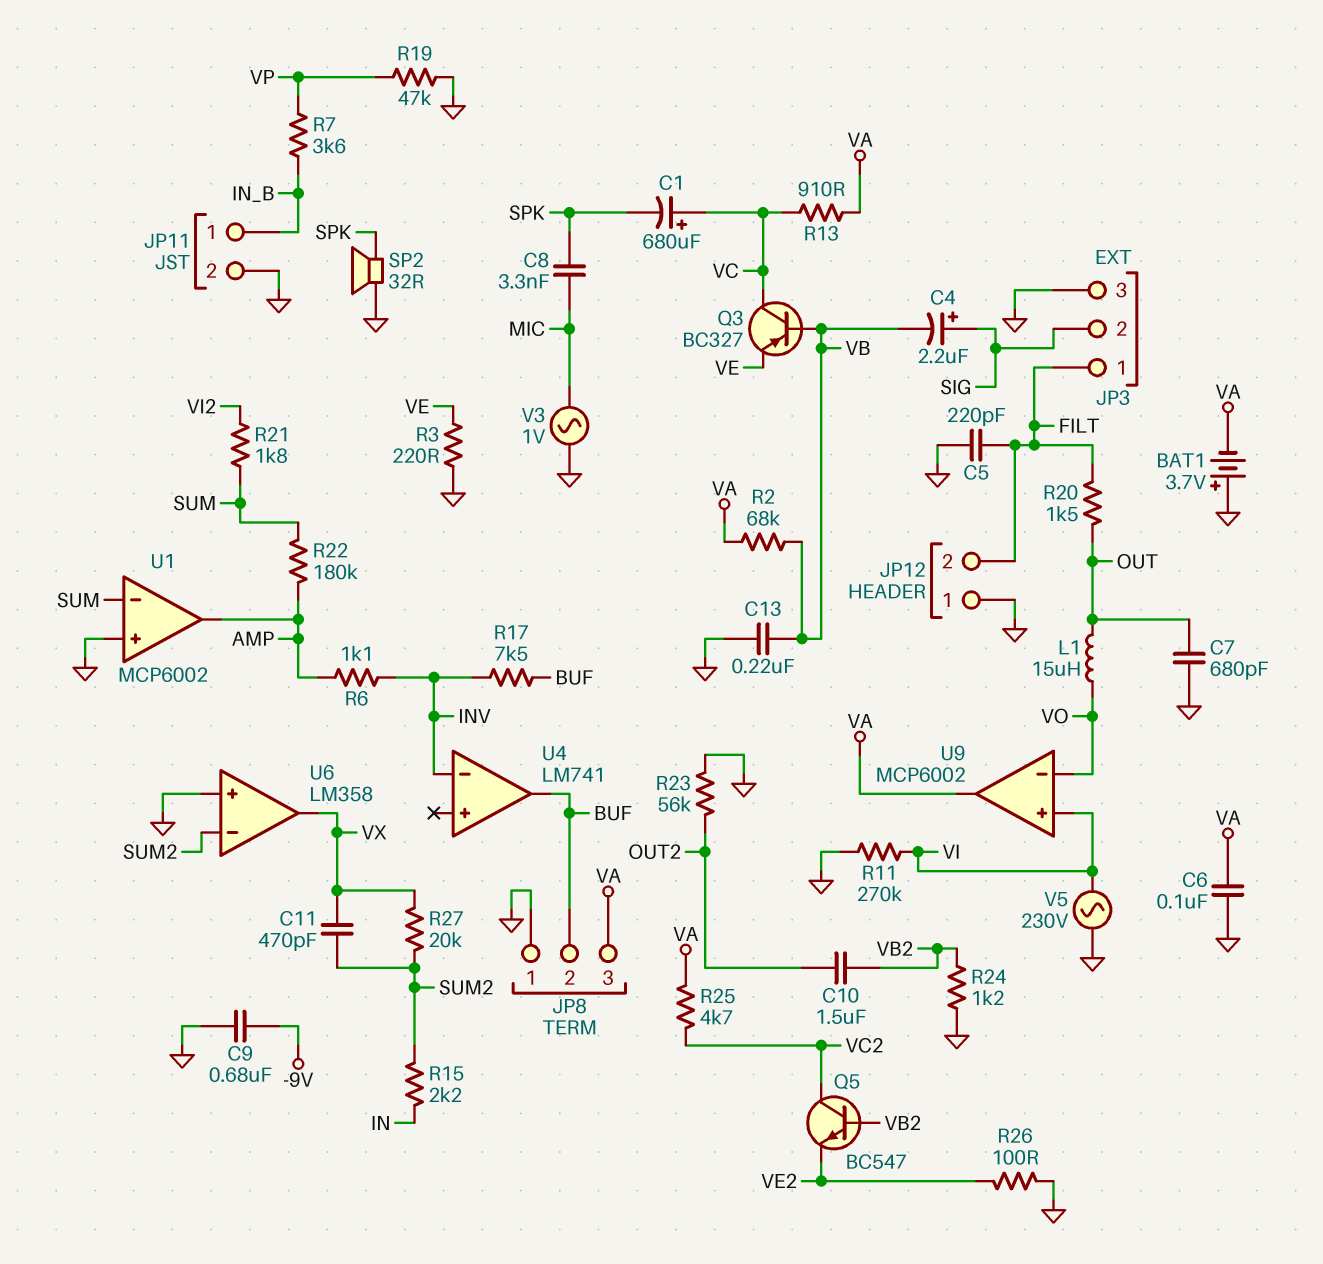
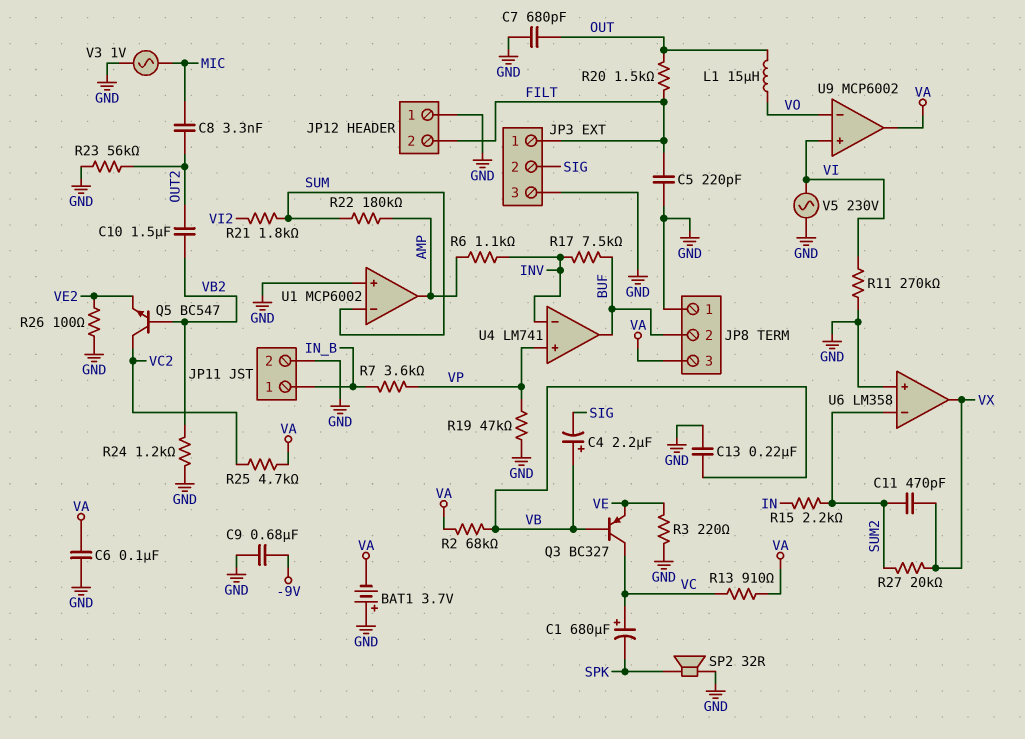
C4: 2.2uF (plus SIG, minus VB) -> 2.2uF (plus VB, minus SIG)
C8: 3.3nF (MIC, SPK) -> 3.3nF (MIC, OUT2)
U4 pin in+: none -> VP

